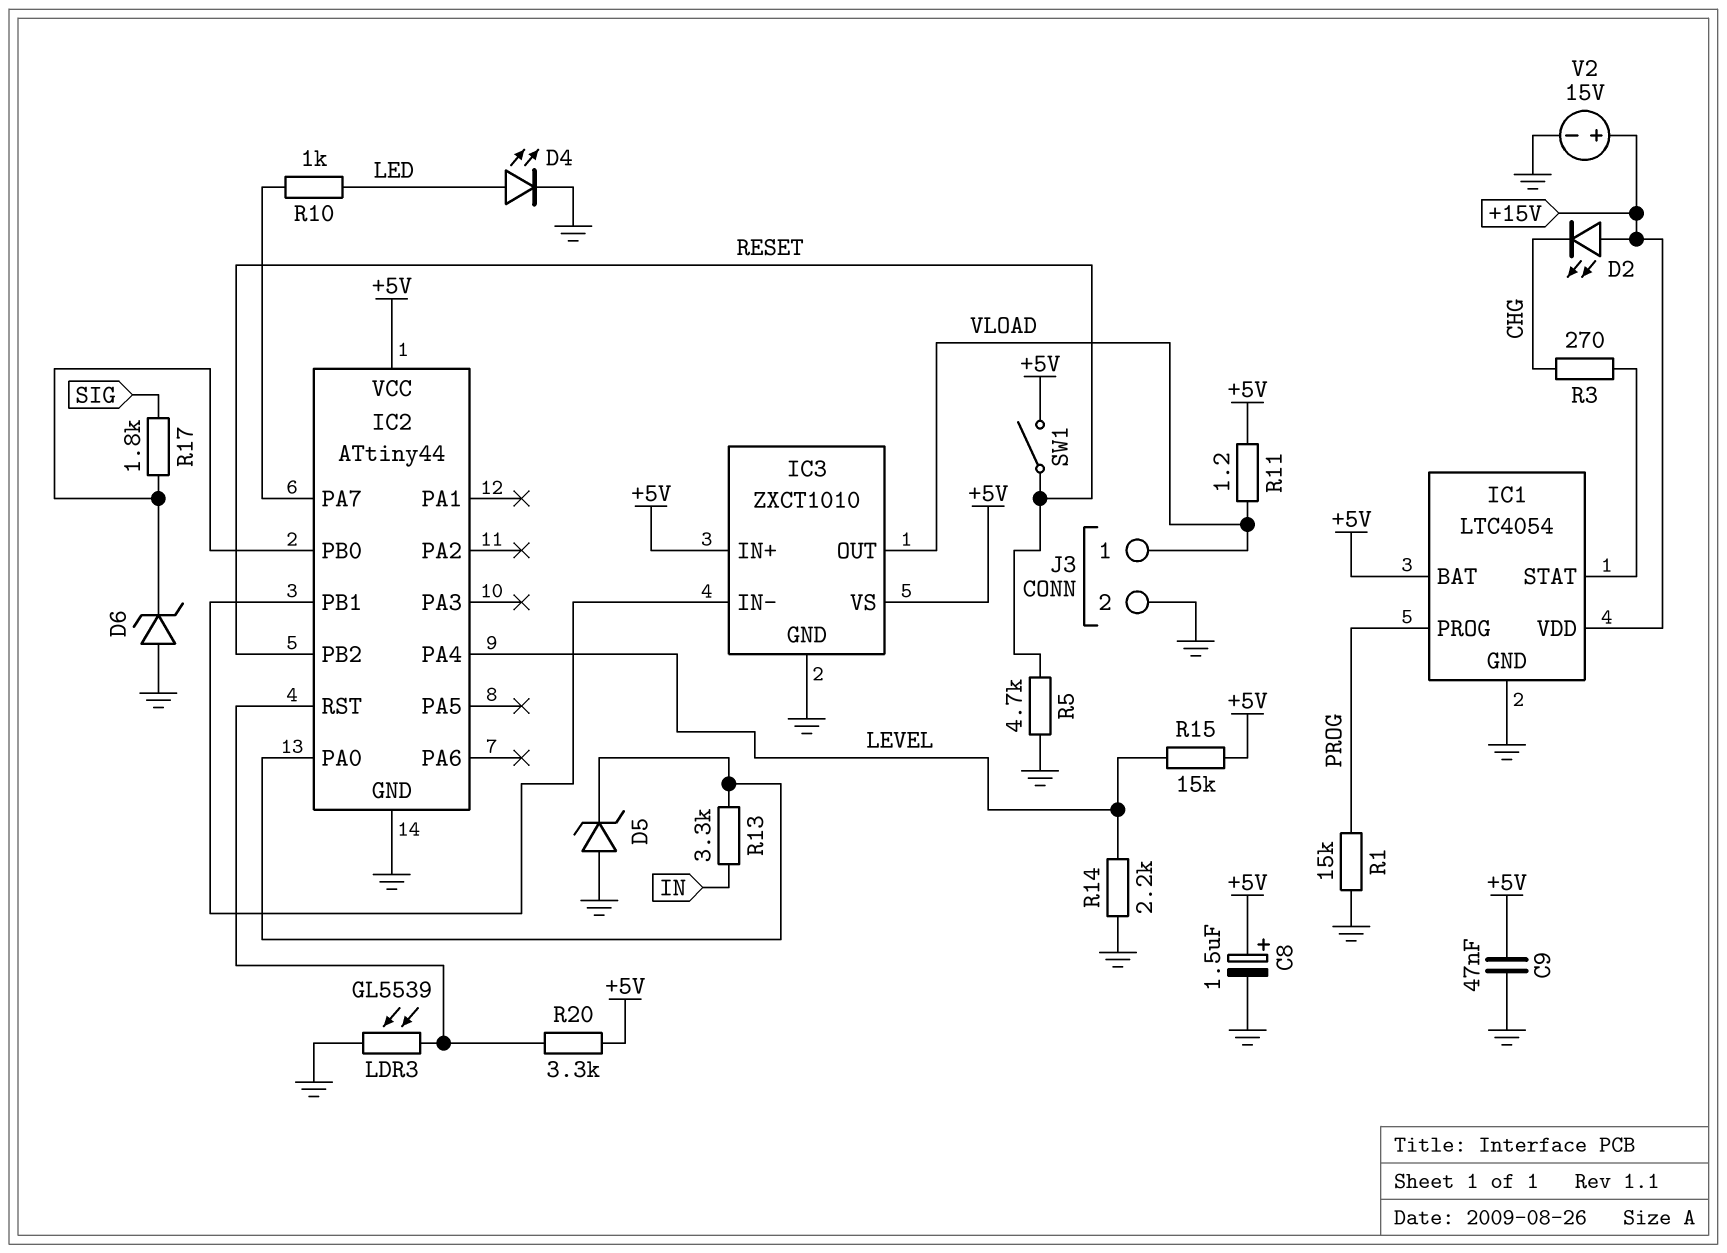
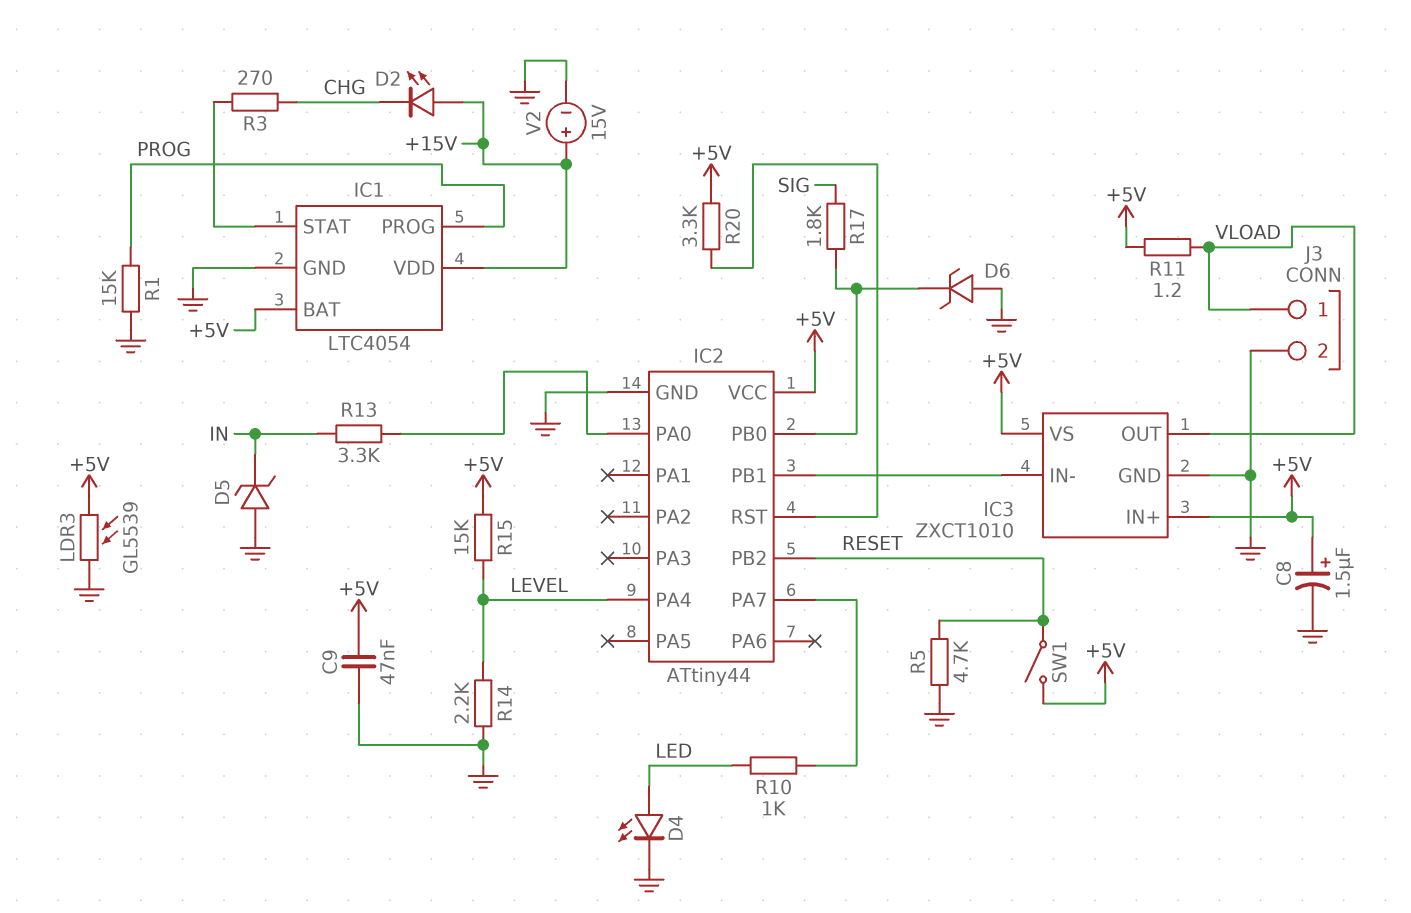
D5: zener (A GND, K IC2/PA0) -> zener (A GND, K IN)
LDR3: GL5539 (GND, IC2/RST) -> GL5539 (+5V, GND)

